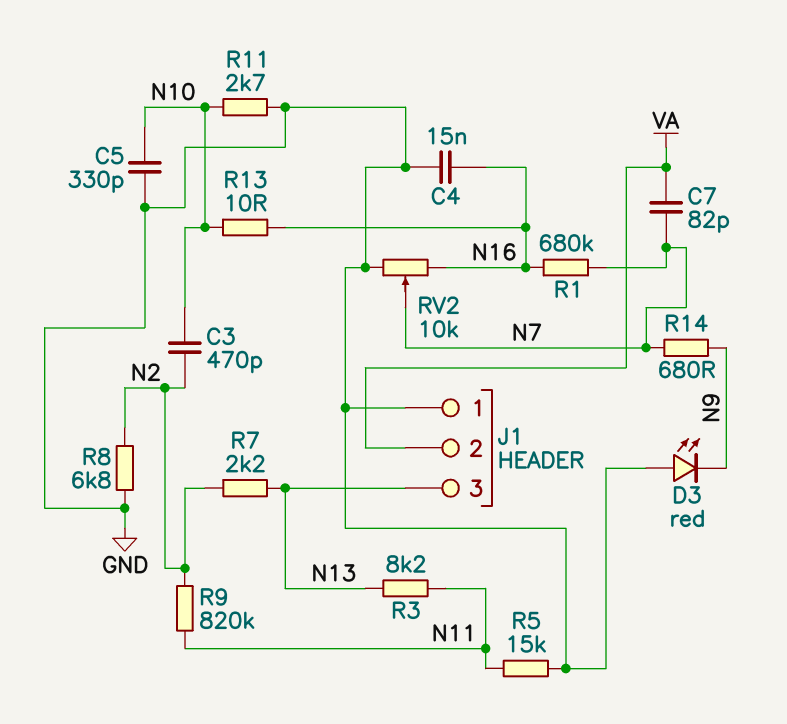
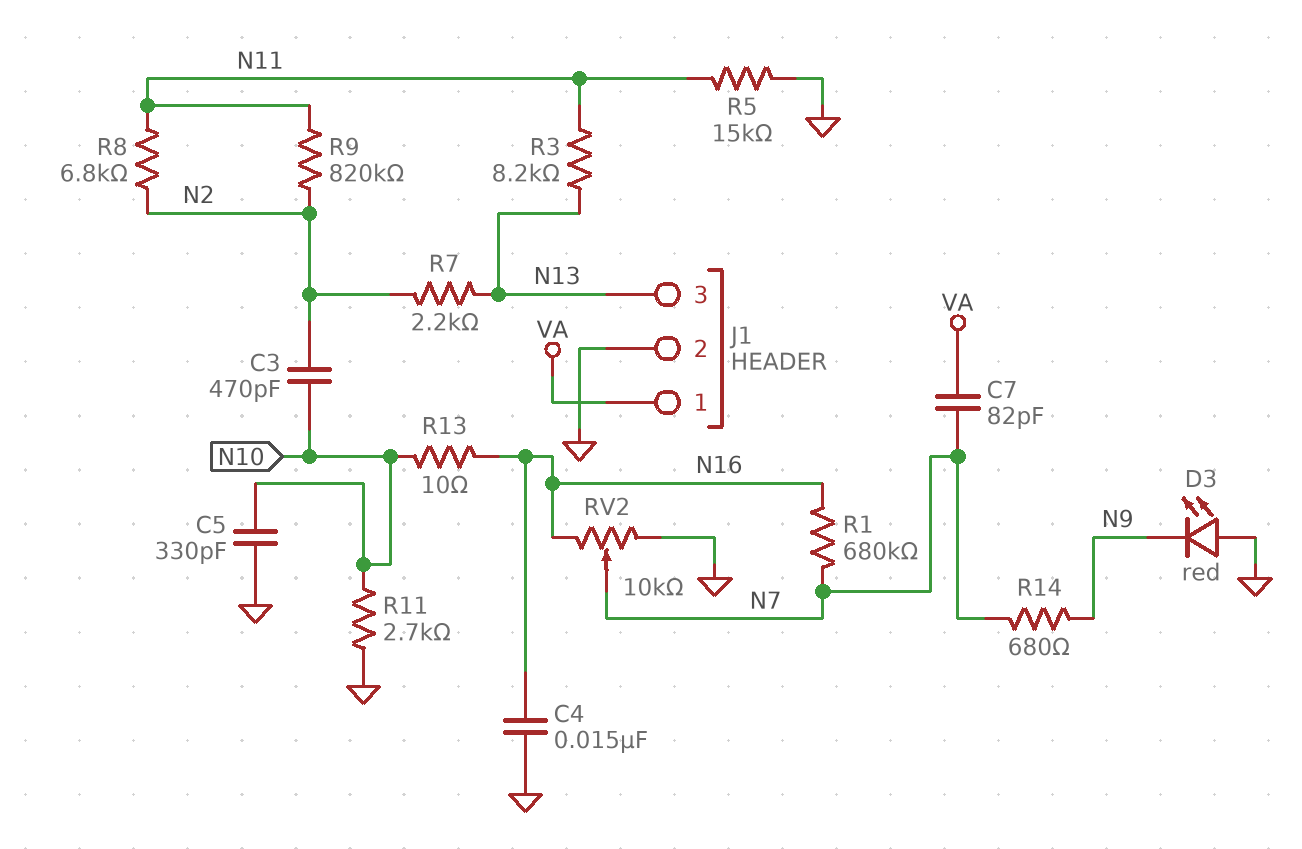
J1 pin 1: GND -> VA
J1 pin 2: VA -> GND
R8: 6.8k (GND, N2) -> 6.8k (N2, N11)

